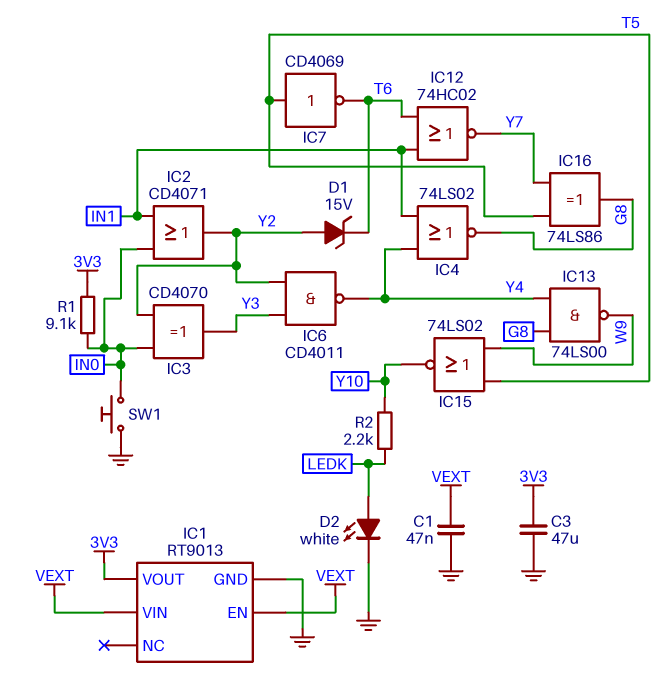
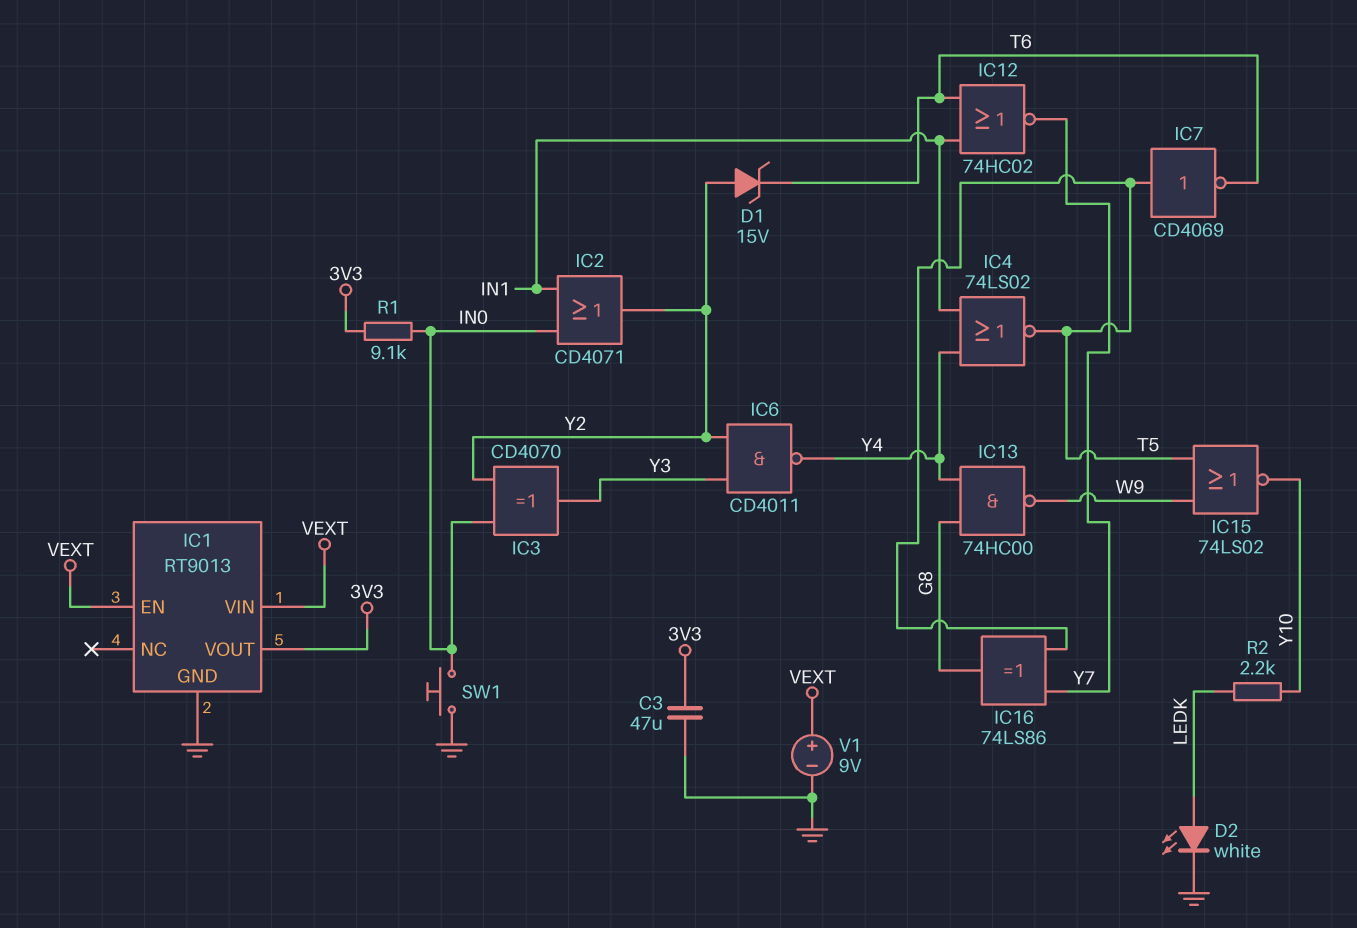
C1: 47nF (GND, VEXT) -> none
IC4: NOR 74LS02 (in IN1, in Y4, out G8) -> NOR 74LS02 (in IN1, in Y4, out T5)
IC13: NAND 74LS00 (in G8, in Y4, out W9) -> NAND 74HC00 (in G8, in Y4, out W9)
V1: none -> 9V (plus VEXT, minus GND)

